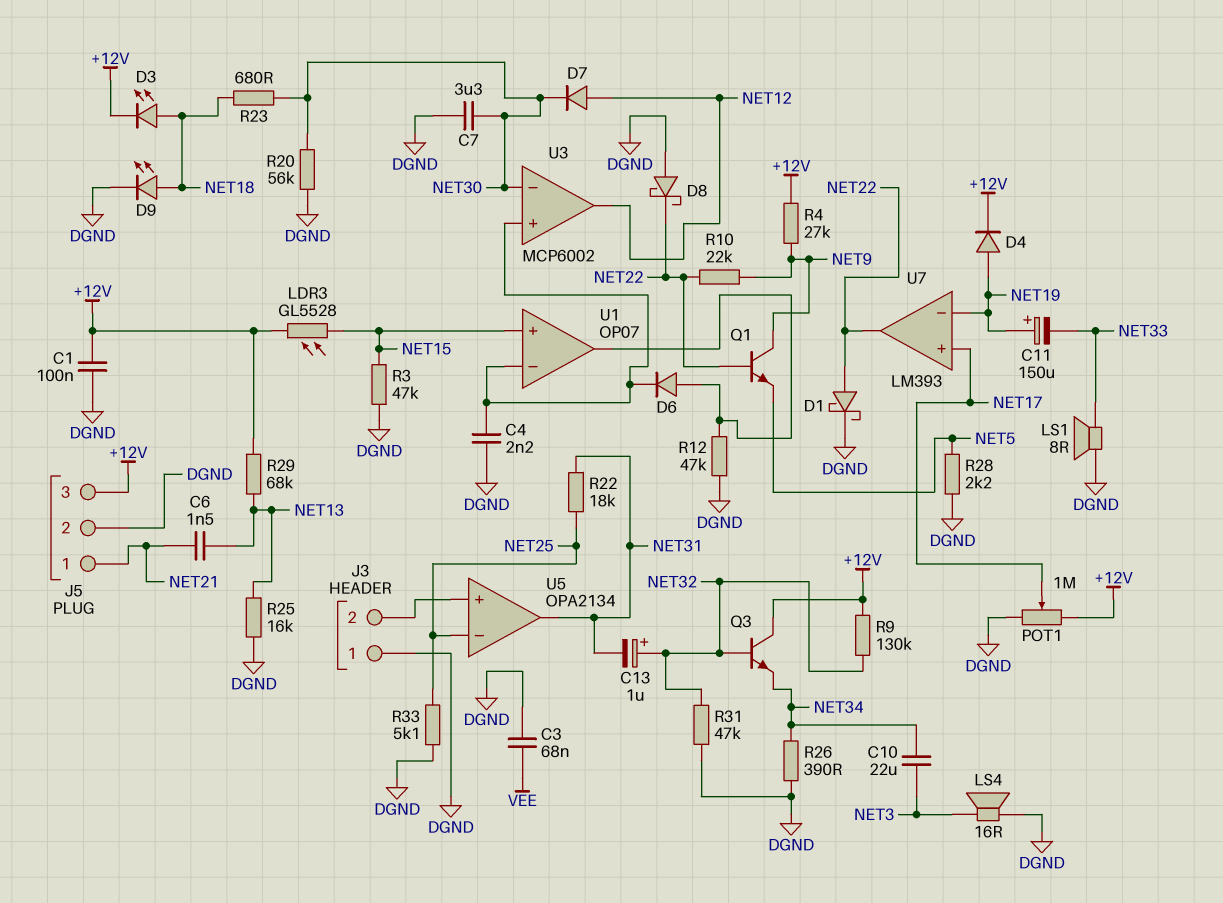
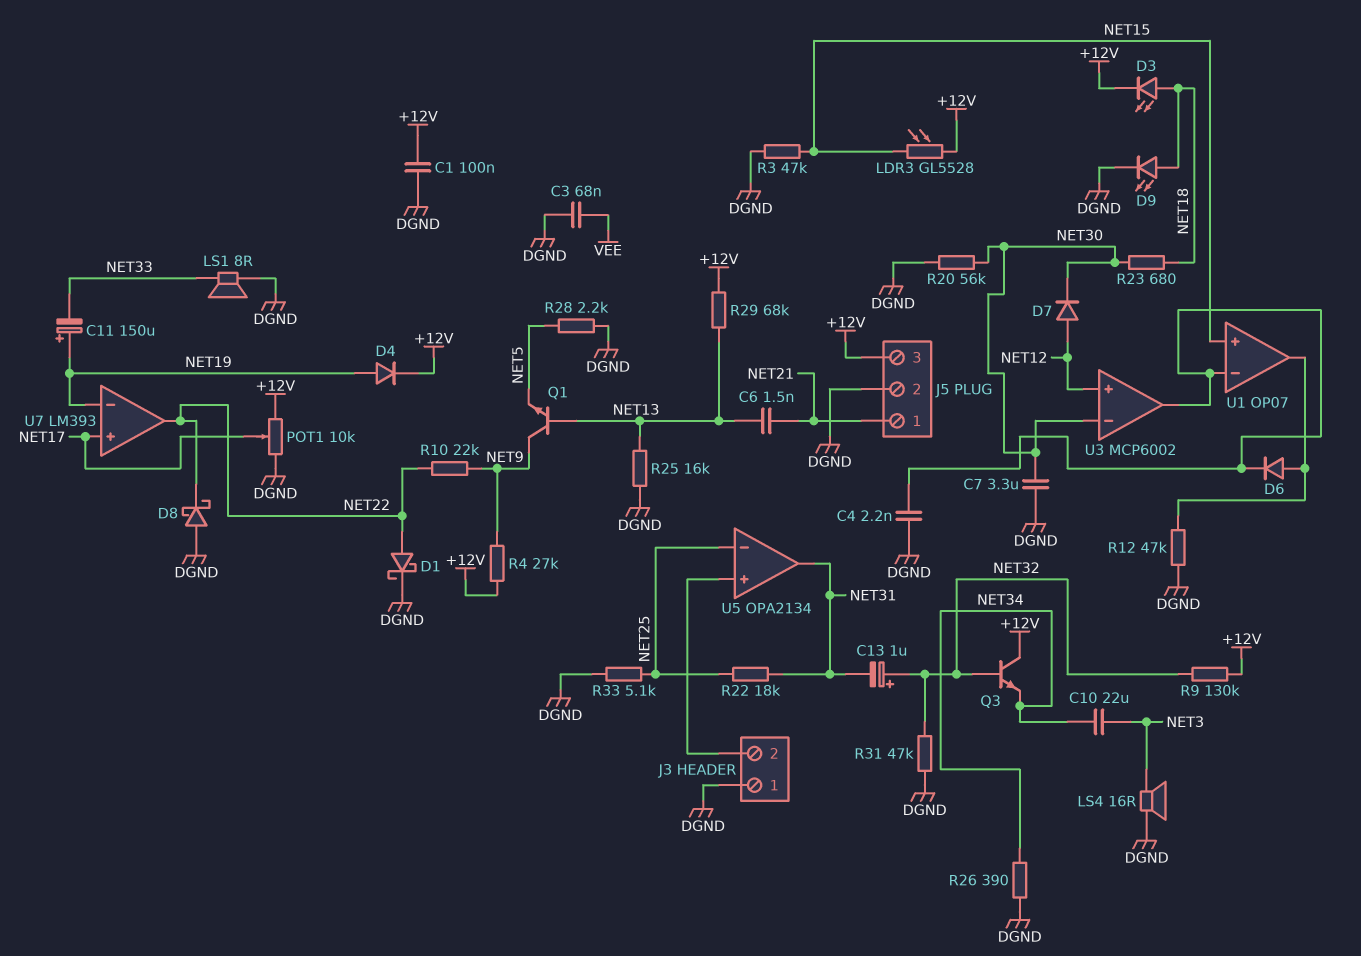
POT1: 1M (+12V, DGND, wiper NET17) -> 10k (+12V, DGND, wiper NET17)
Q1: NPN (B NET22, C NET9, E NET5) -> NPN (B NET13, C NET9, E NET5)
U3 pin in+: U1/in- -> NET12
U3 pin out: NET12 -> U1/in-

